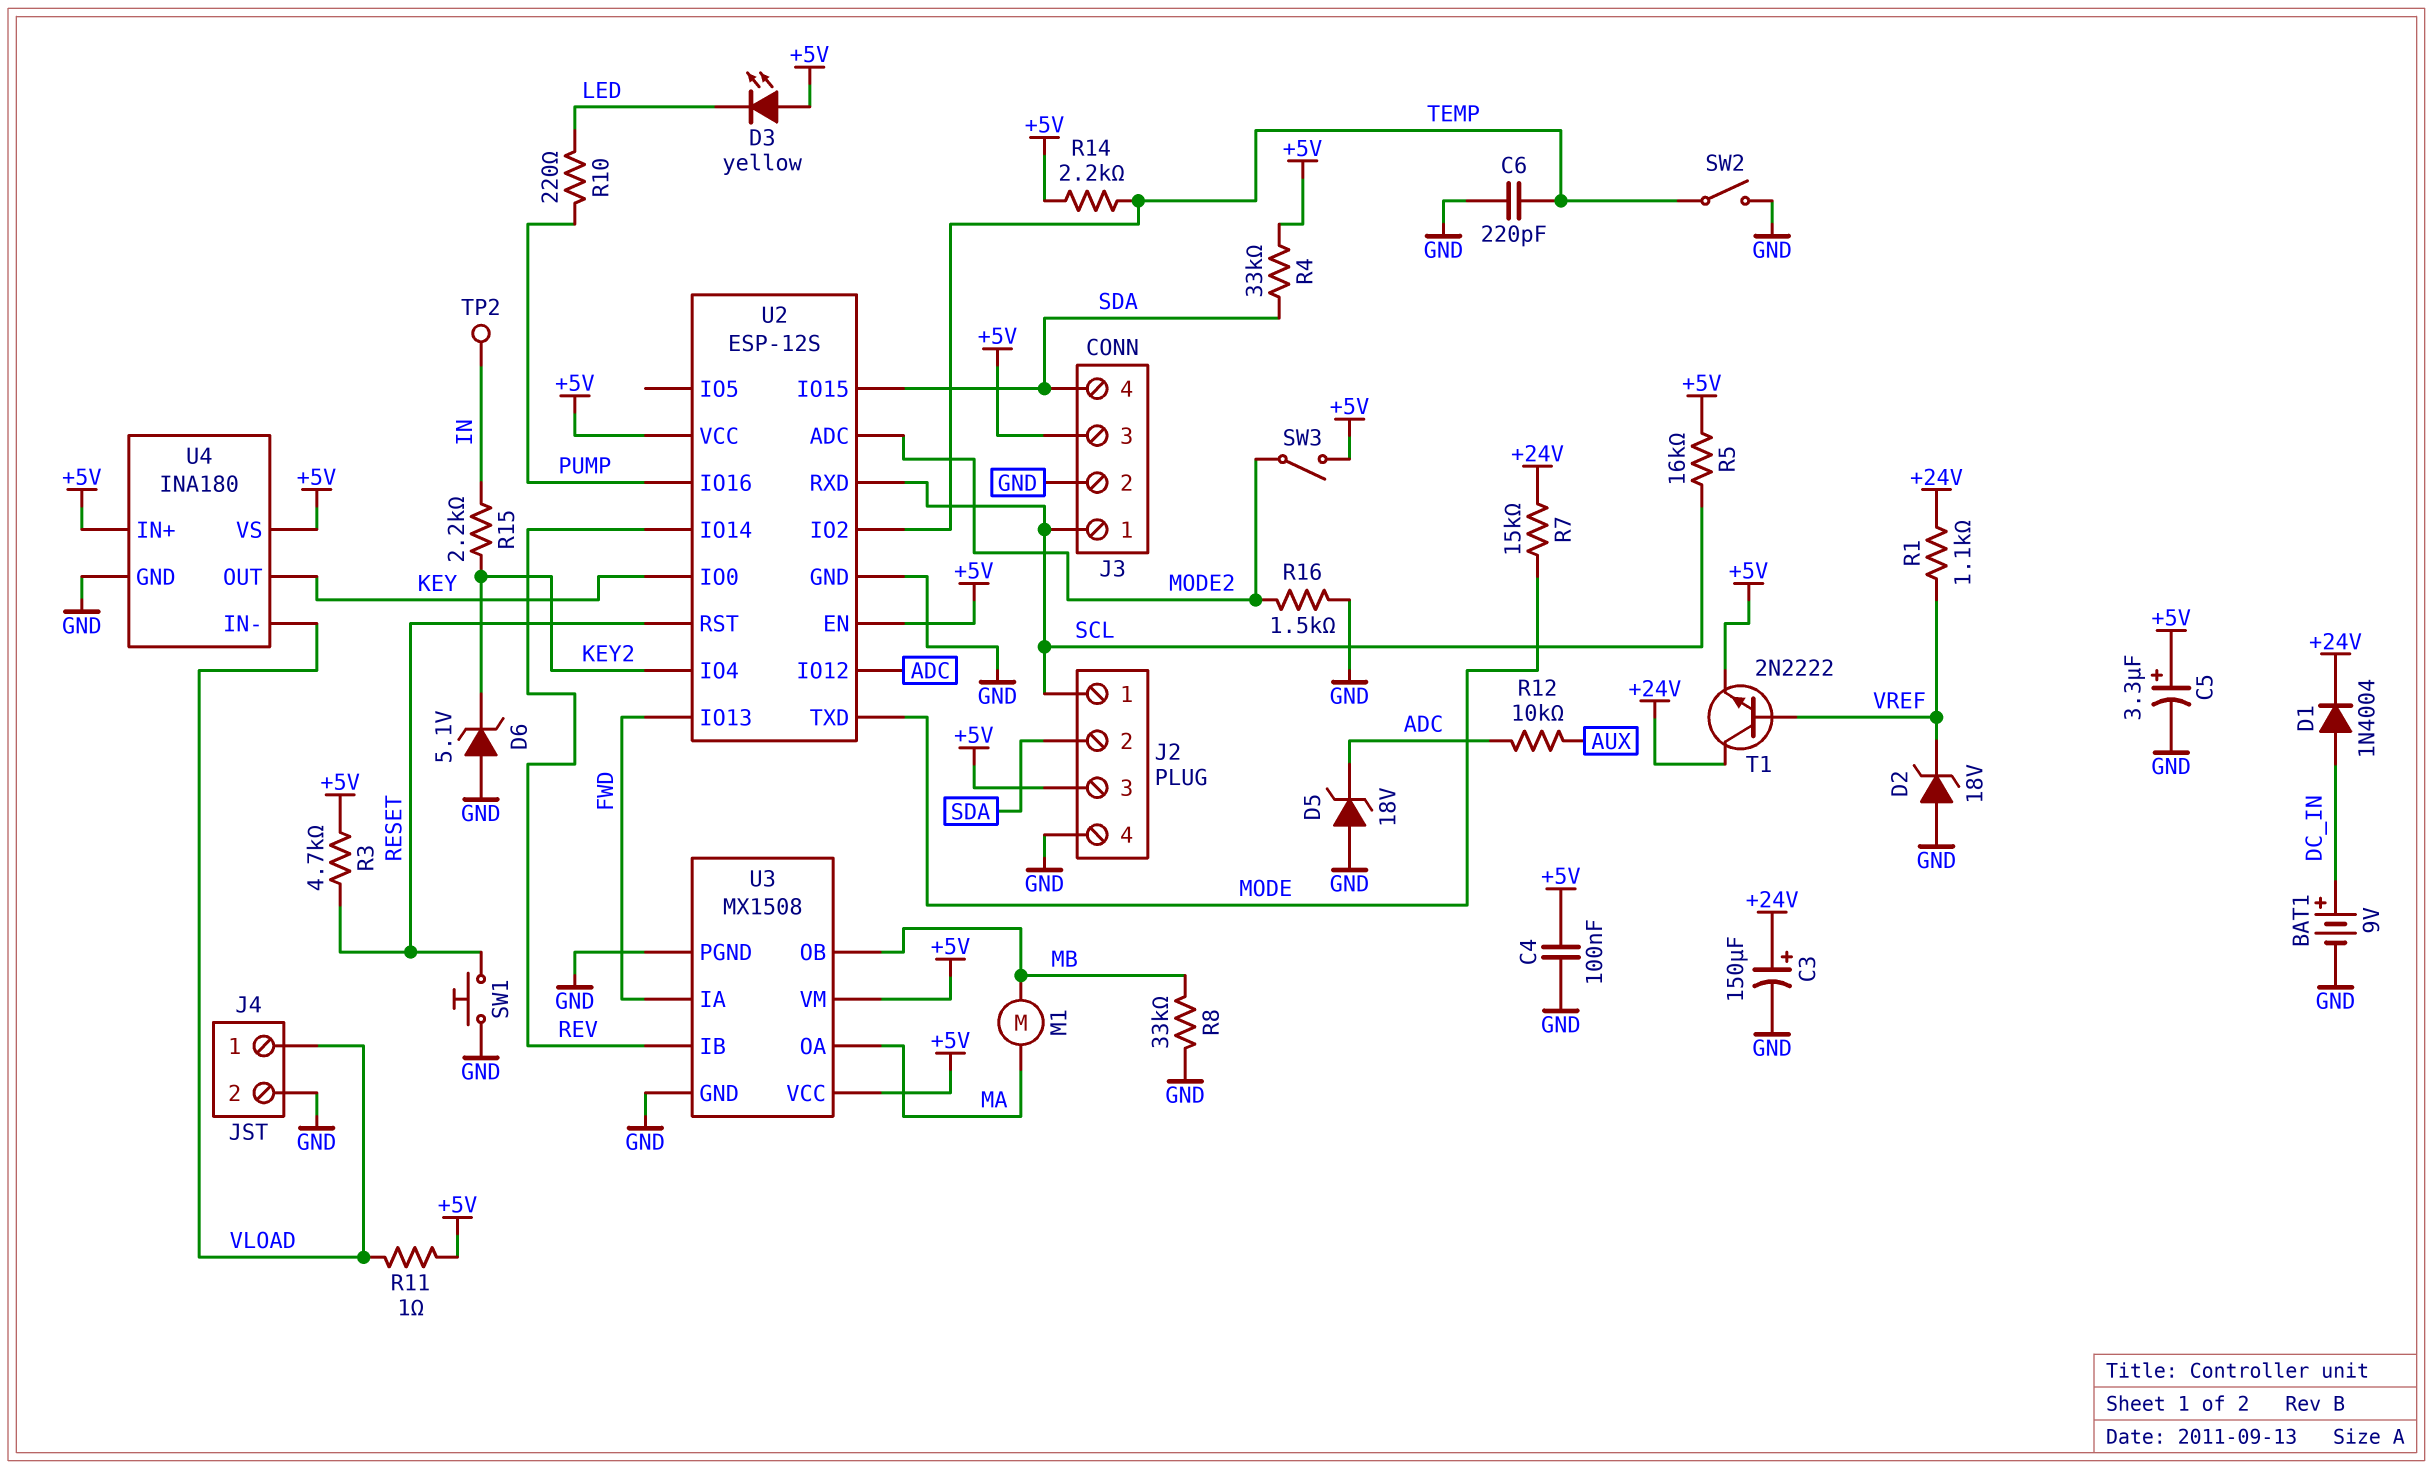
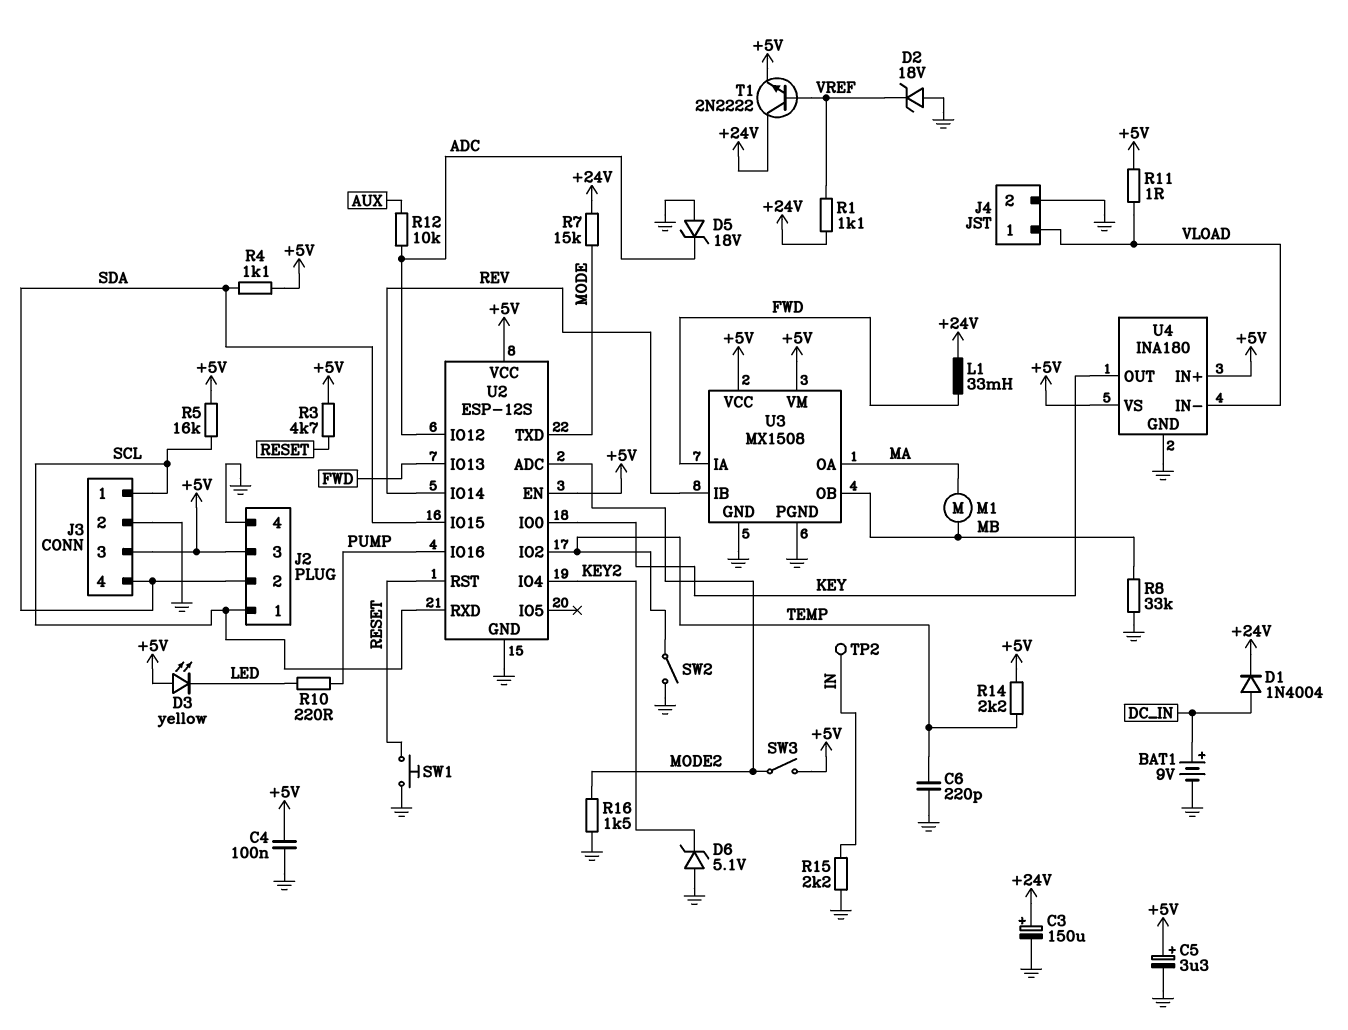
L1: none -> 33mH (+24V, FWD)
R4: 33k (+5V, SDA) -> 1.1k (+5V, SDA)
R15: 2.2k (IN, KEY2) -> 2.2k (GND, IN)

